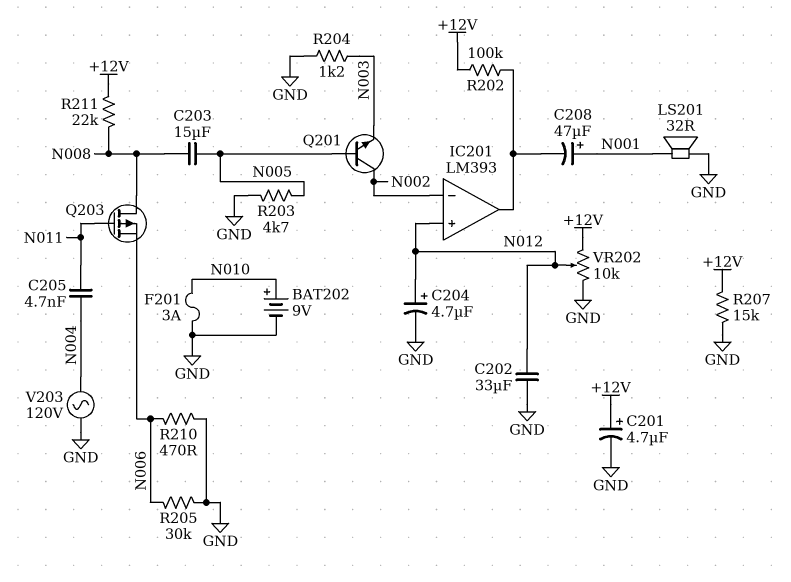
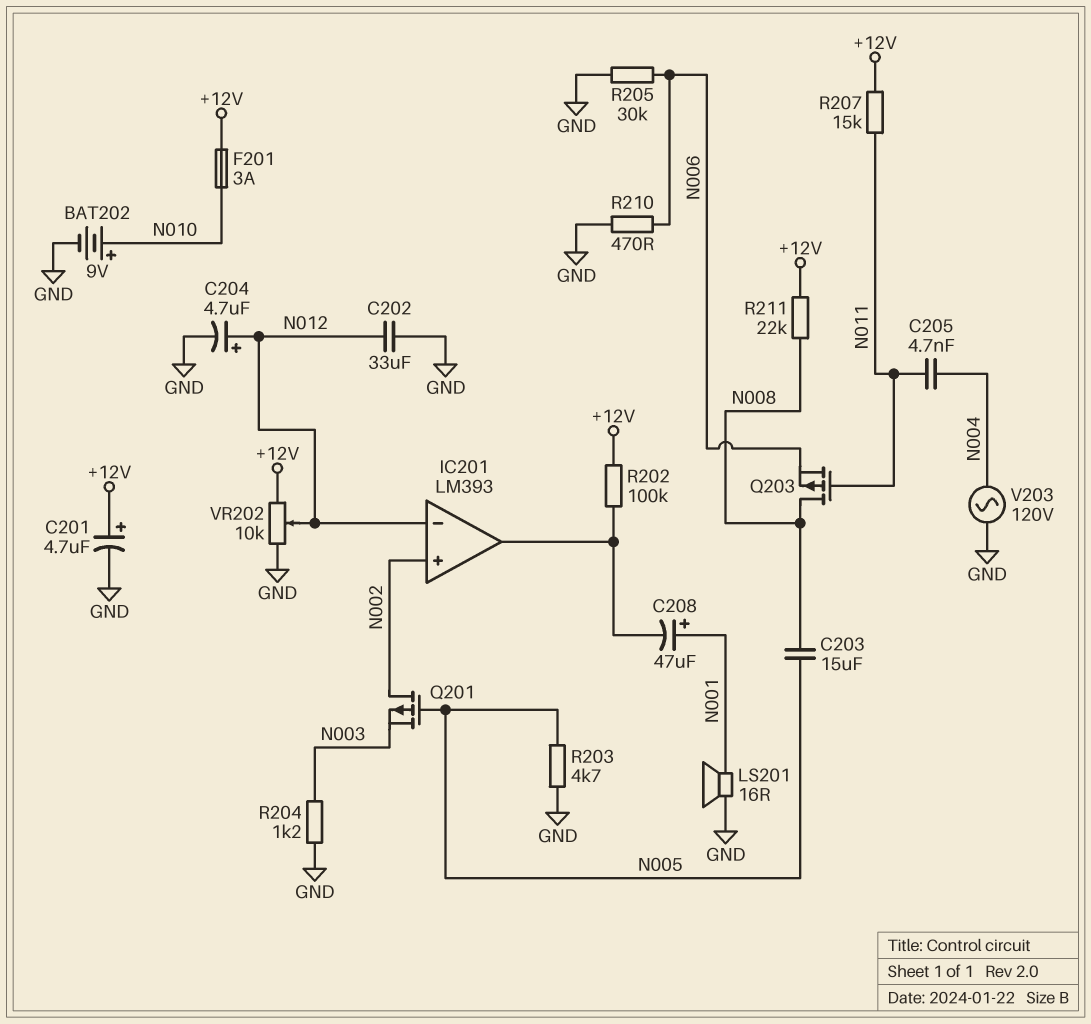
F201: 3A (GND, N010) -> 3A (+12V, N010)
IC201 pin in+: N012 -> N002
IC201 pin in-: N002 -> N012
LS201: speaker 32R (GND, N001) -> speaker 16R (GND, N001)
Q201: NPN (B N005, C N002, E N003) -> PMOS (G N005, D N002, S N003)
R207: 15k (+12V, GND) -> 15k (+12V, N011)

